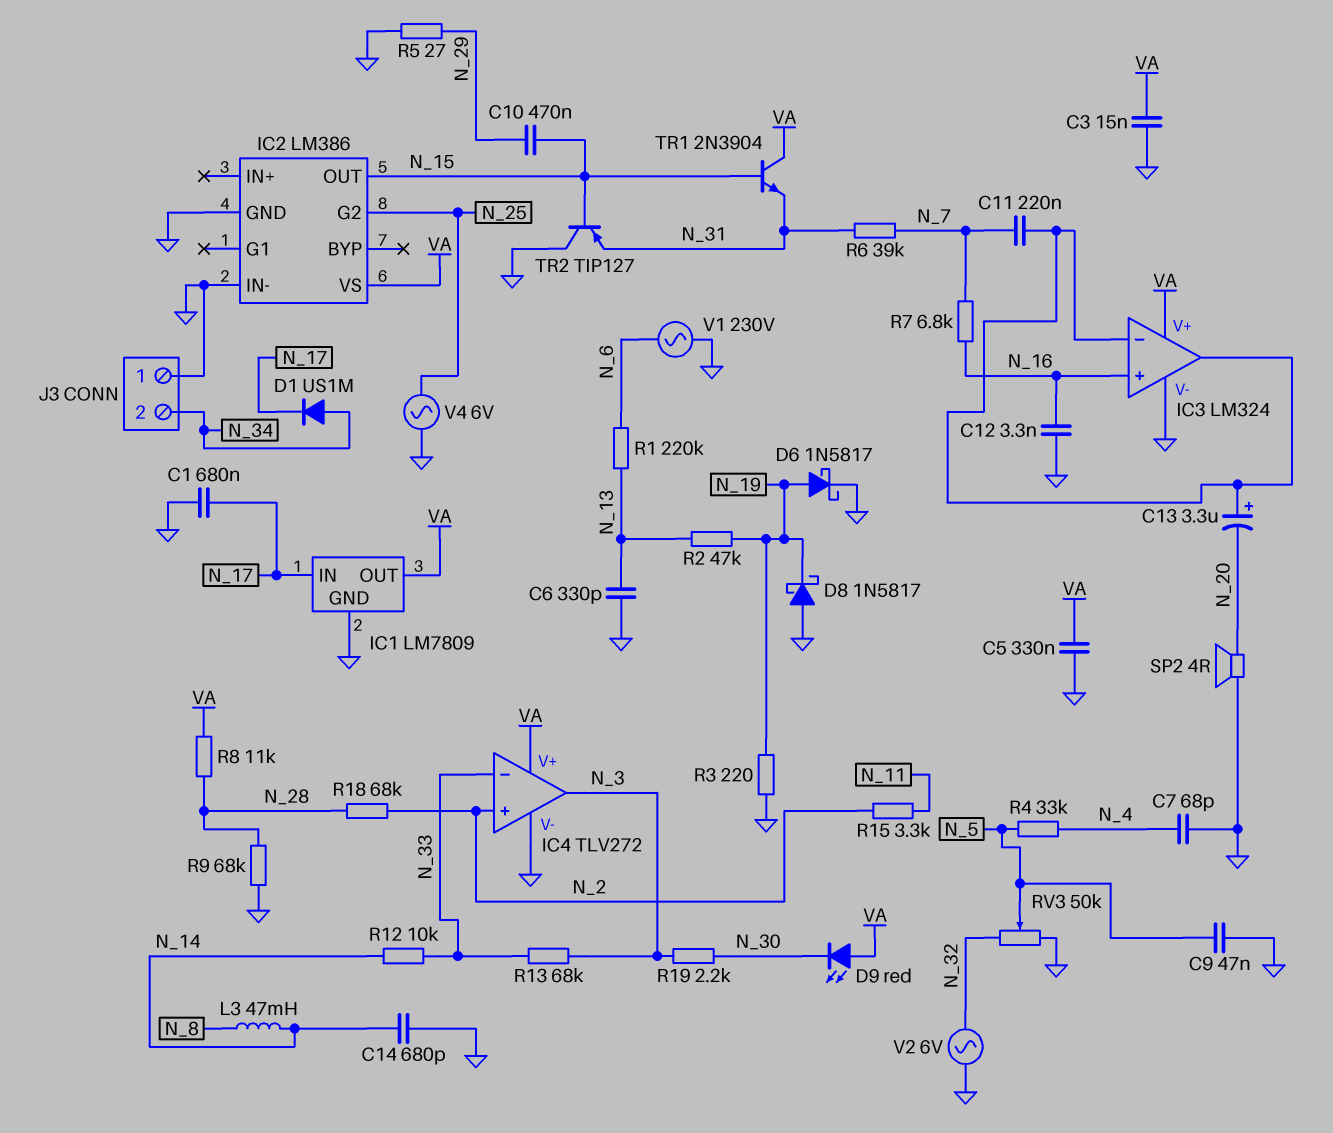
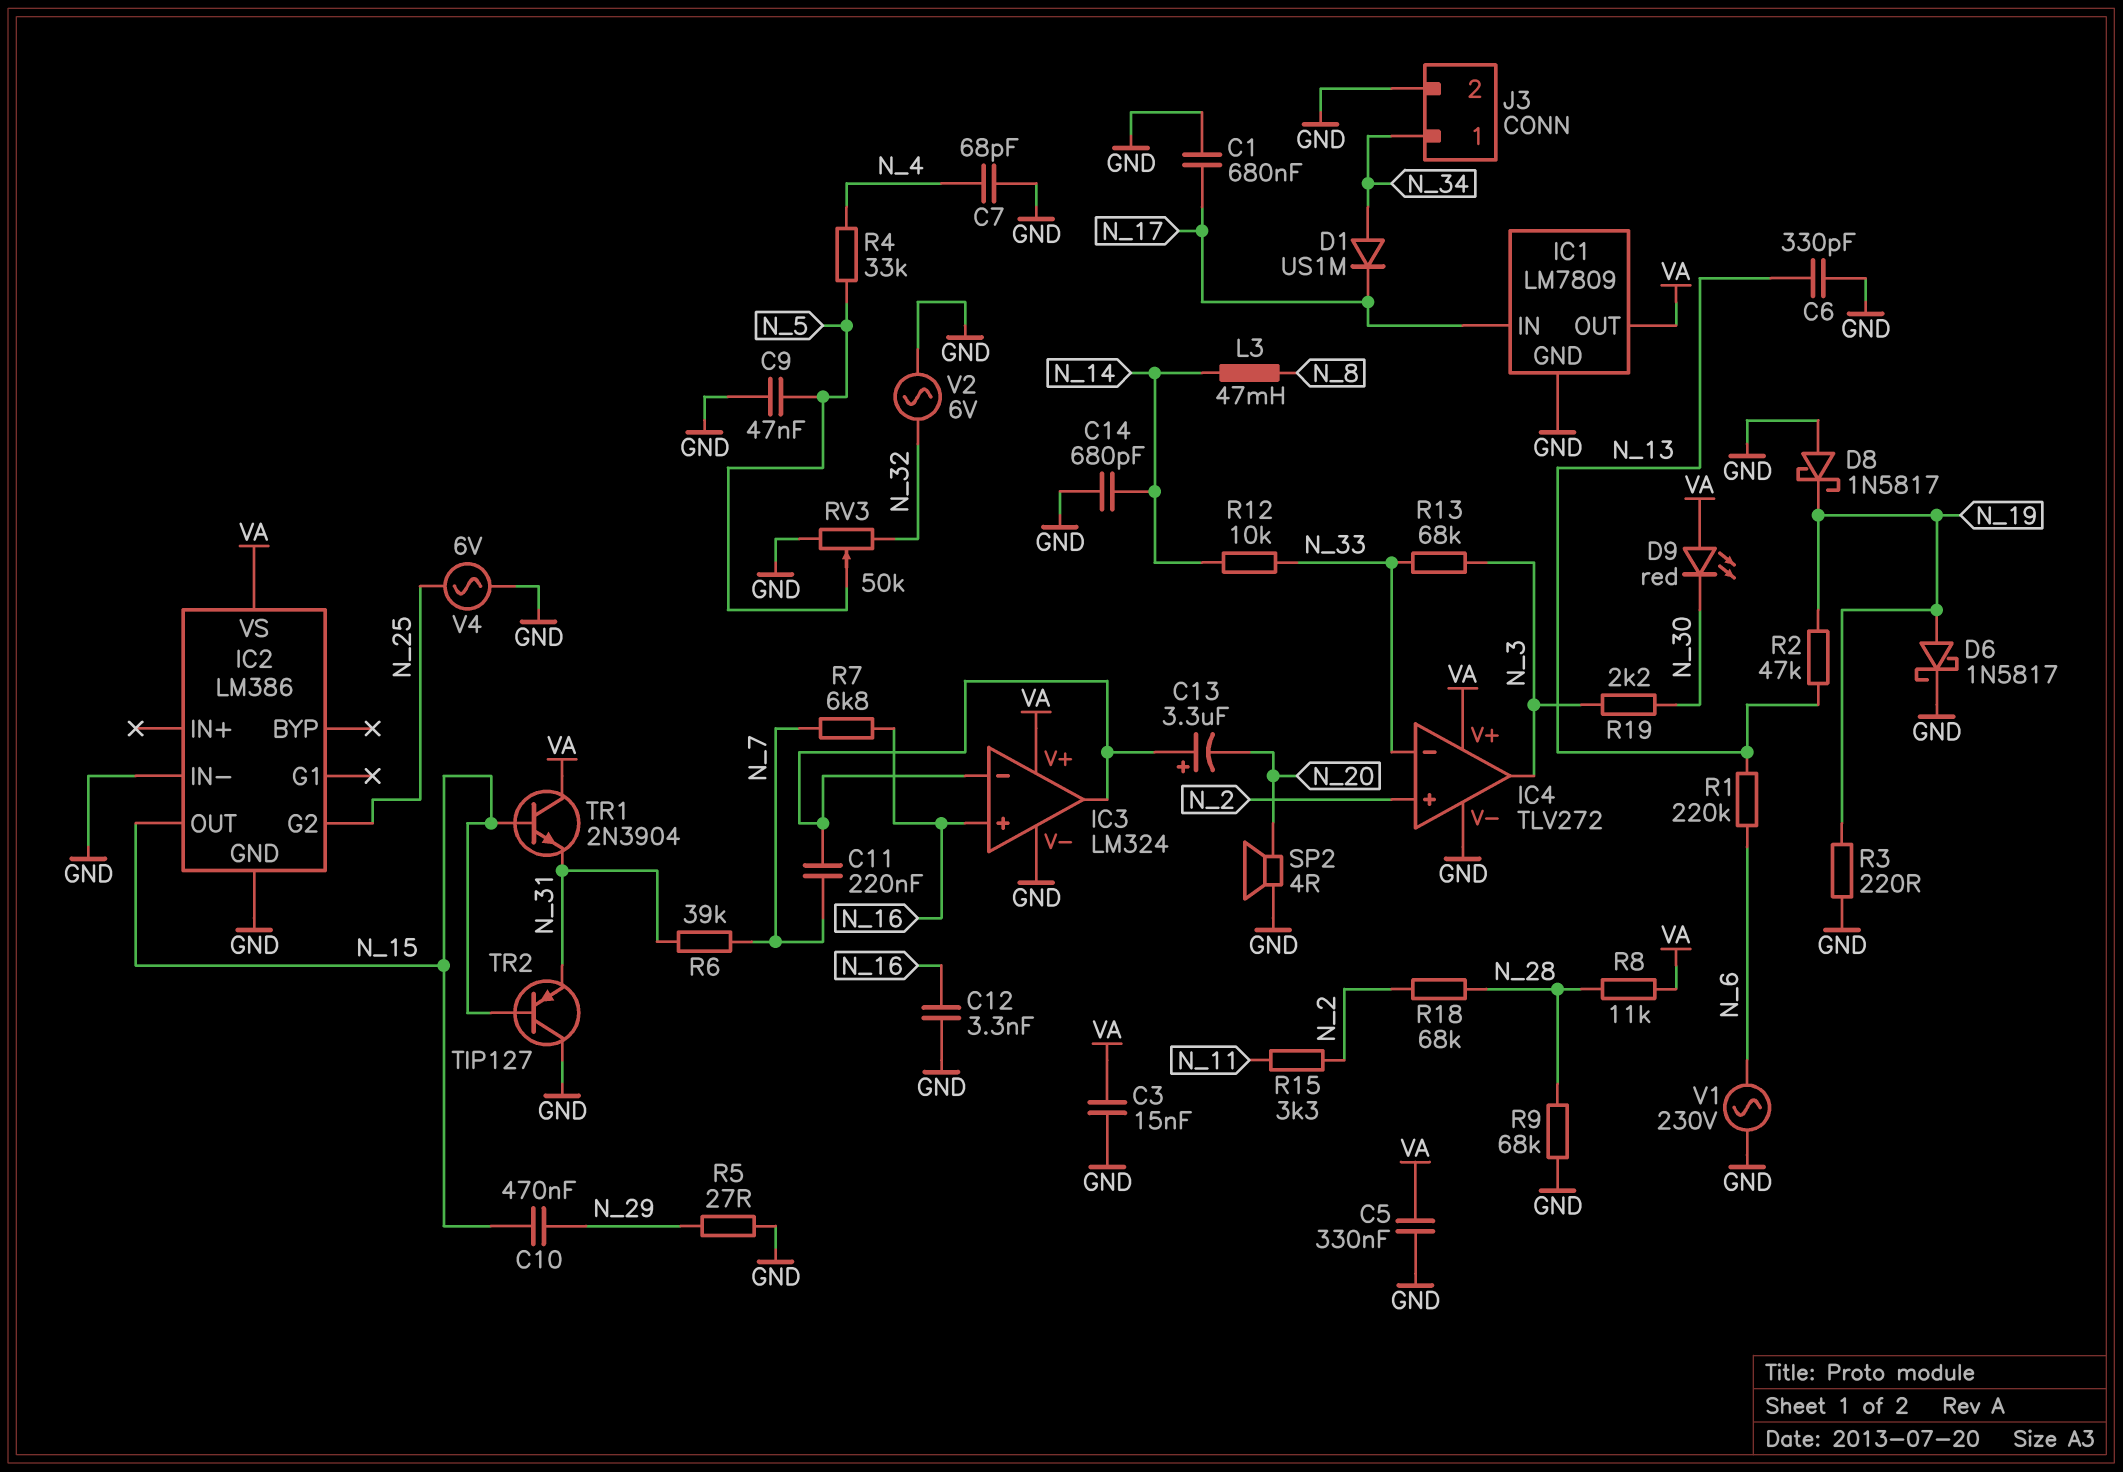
J3 pin 1: GND -> N_34
J3 pin 2: N_34 -> GND

